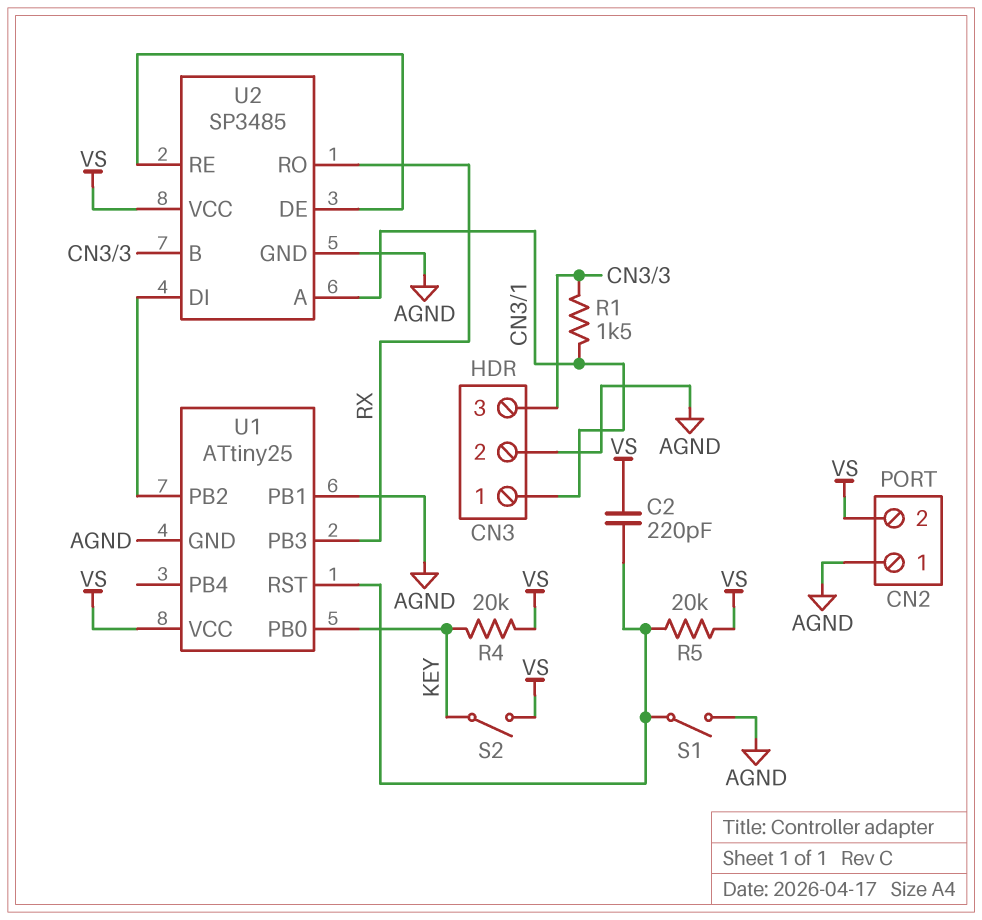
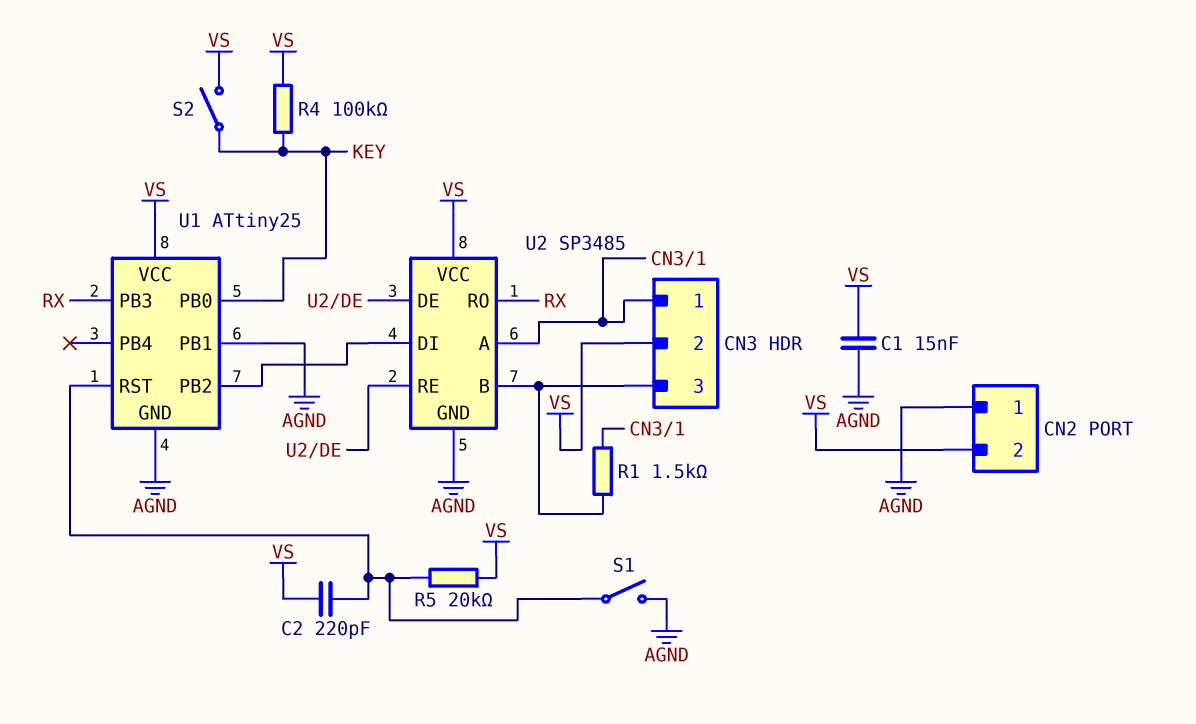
C1: none -> 15nF (AGND, VS)
CN3 pin 2: AGND -> VS
R4: 20k (KEY, VS) -> 100k (KEY, VS)

